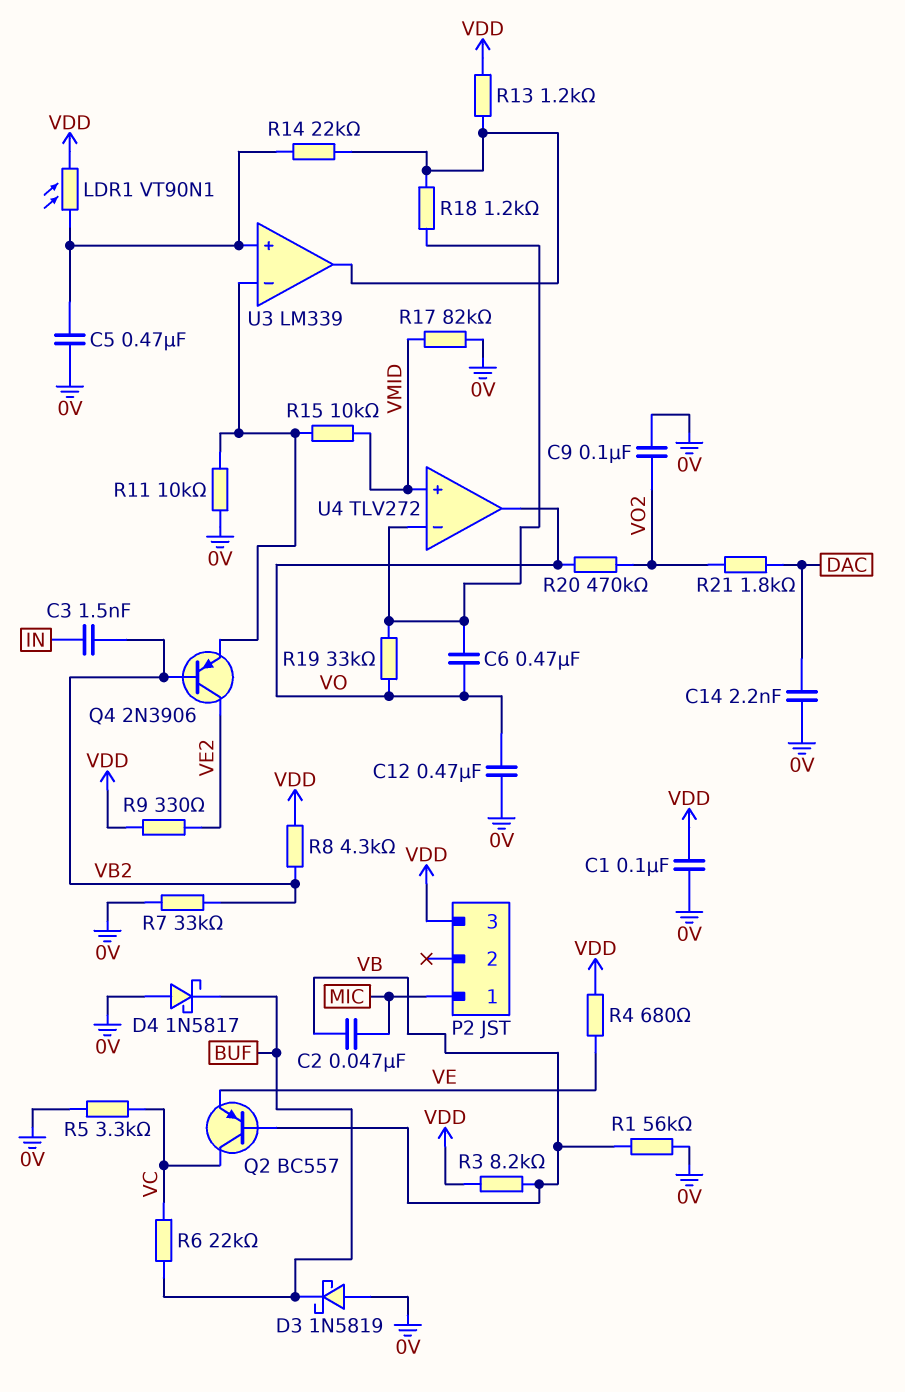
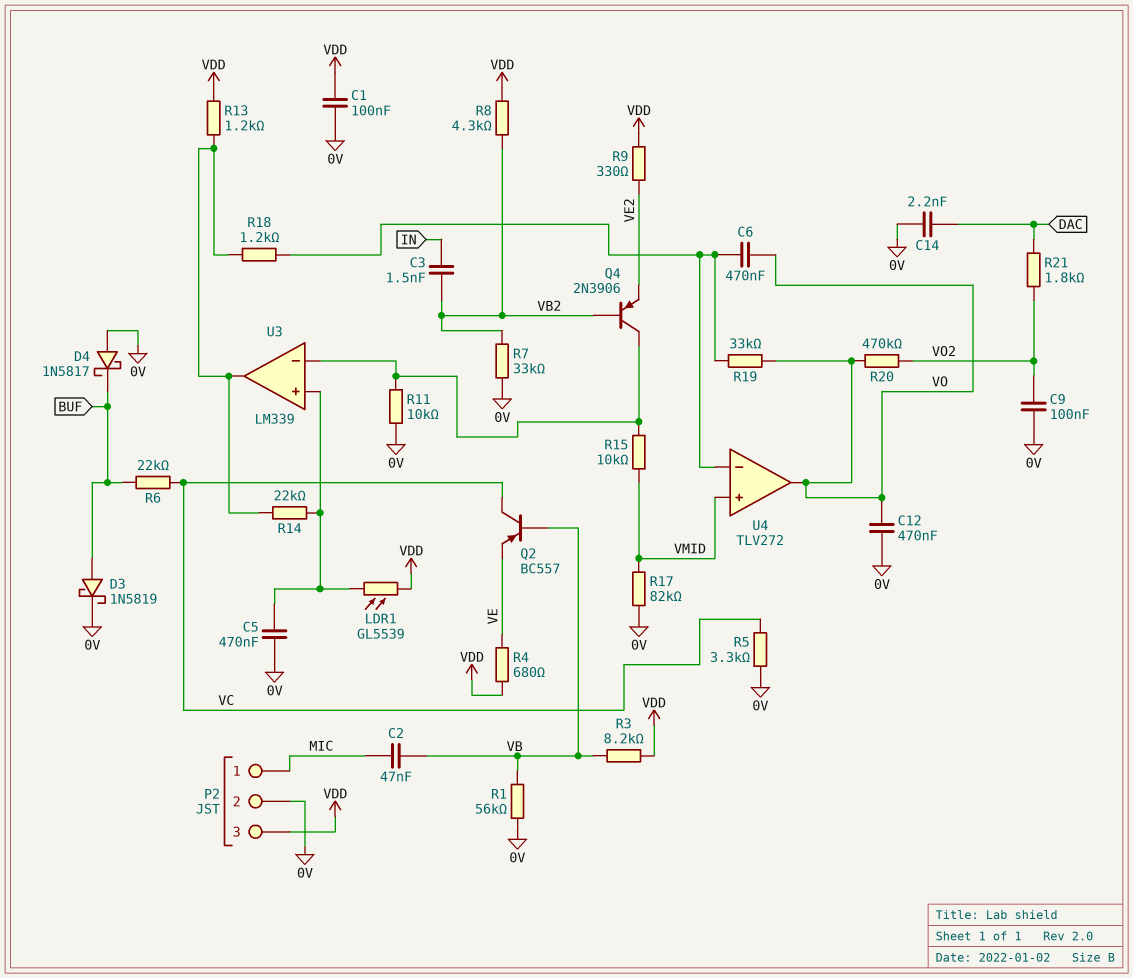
D3: schottky 1N5819 (A 0V, K BUF) -> schottky 1N5819 (A BUF, K 0V)
LDR1: VT90N1 (U3/in+, VDD) -> GL5539 (U3/in+, VDD)
P2 pin 2: none -> 0V
Q4: PNP 2N3906 (B VB2, C VE2, E U3/in-) -> PNP 2N3906 (B VB2, C U3/in-, E VE2)

